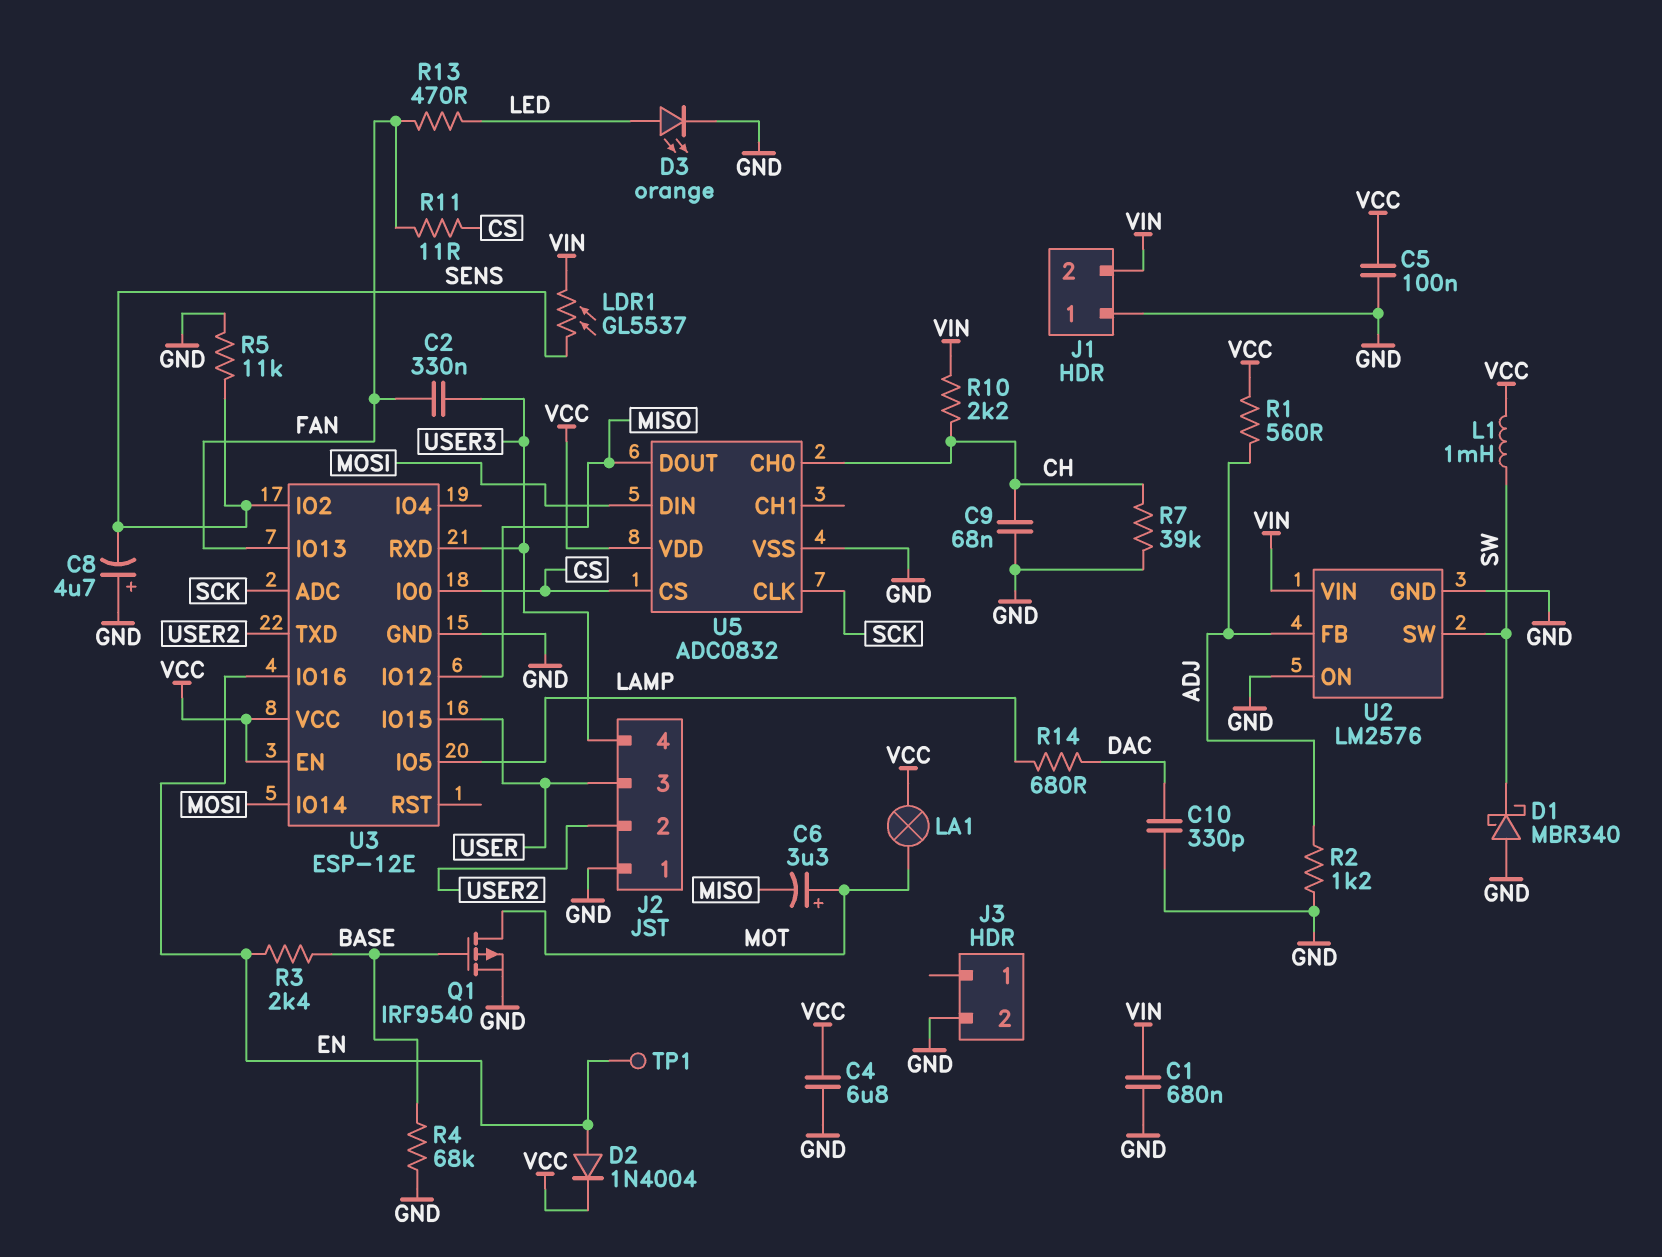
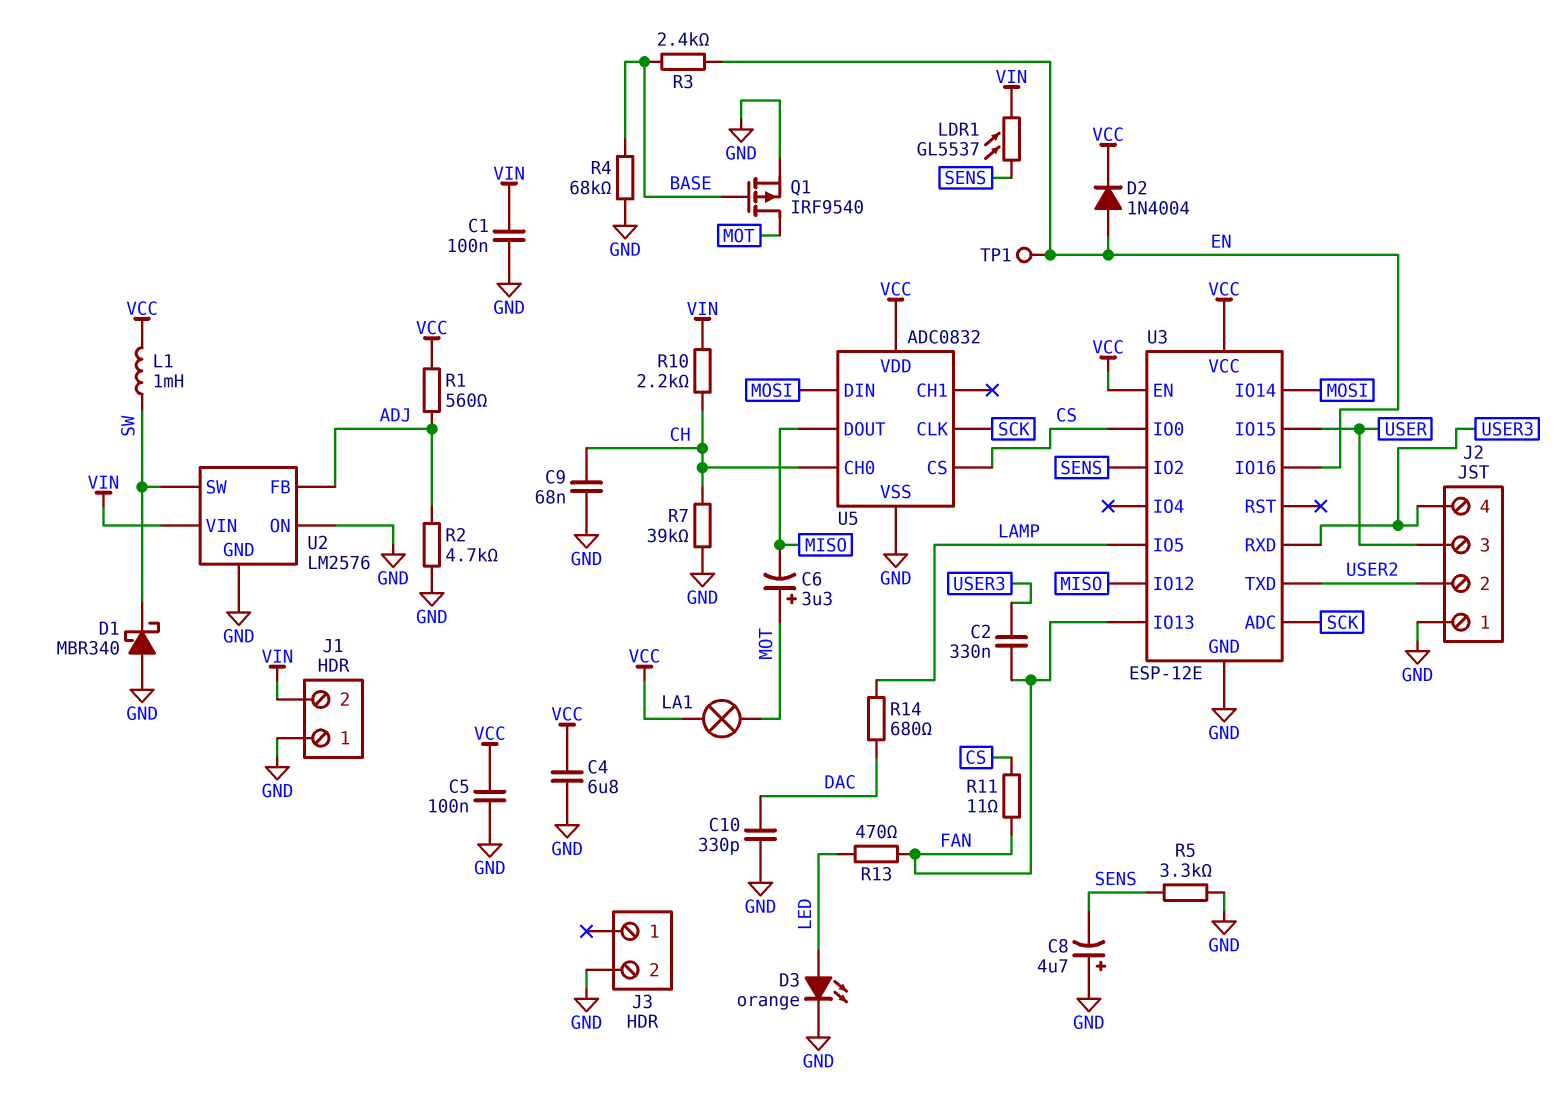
C1: 680nF (GND, VIN) -> 100nF (GND, VIN)
R2: 1.2k (ADJ, GND) -> 4.7k (ADJ, GND)
R5: 11k (GND, SENS) -> 3.3k (GND, SENS)

